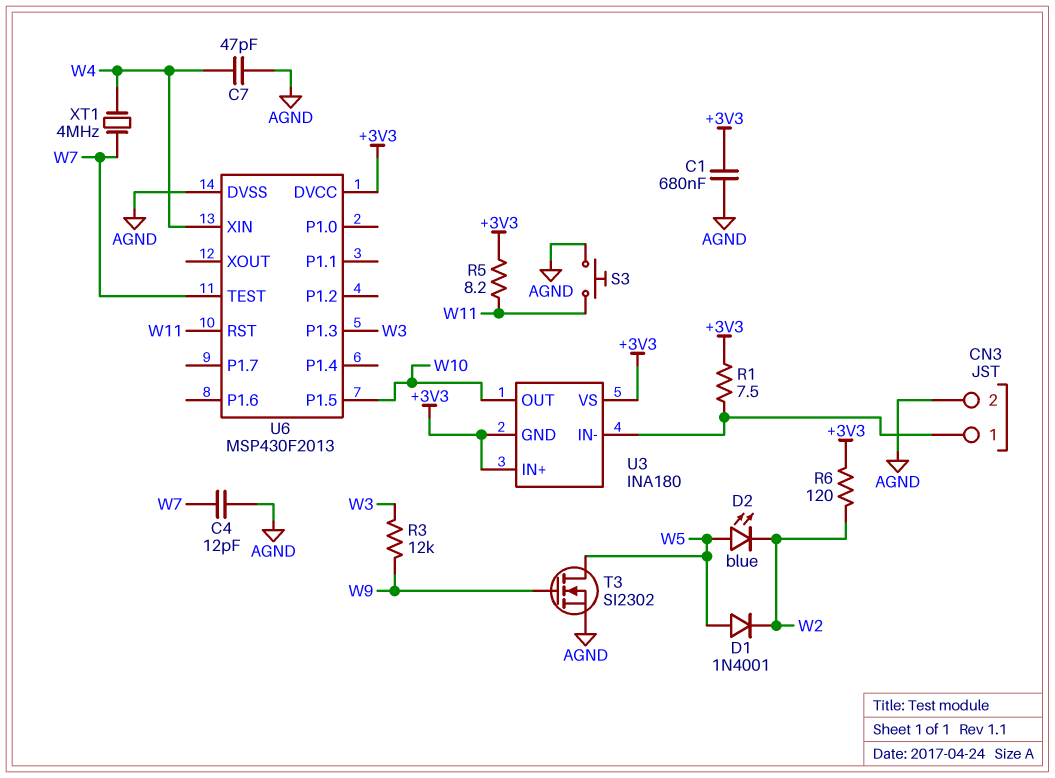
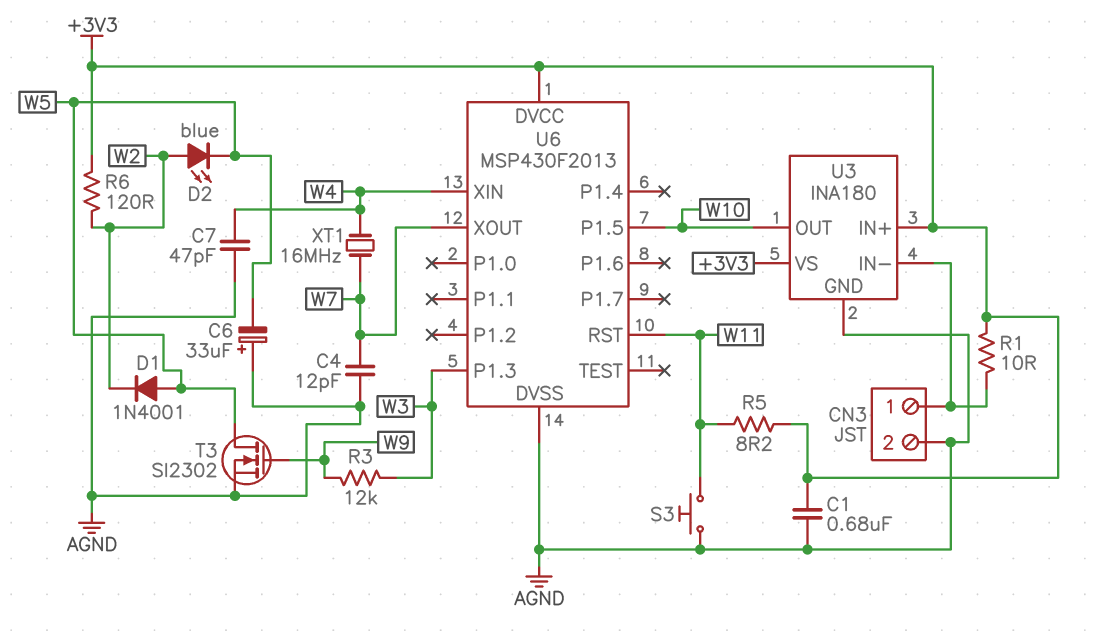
C6: none -> 33uF (plus AGND, minus W5)
D2: LED blue (A W5, K W2) -> LED blue (A W2, K W5)
R1: 7.5 (+3V3, CN3/1) -> 10 (+3V3, CN3/1)
U3 pin GND: +3V3 -> AGND
U6 pin TEST: W7 -> none
U6 pin XOUT: none -> W7
XT1: 4MHz (W4, W7) -> 16MHz (W4, W7)

